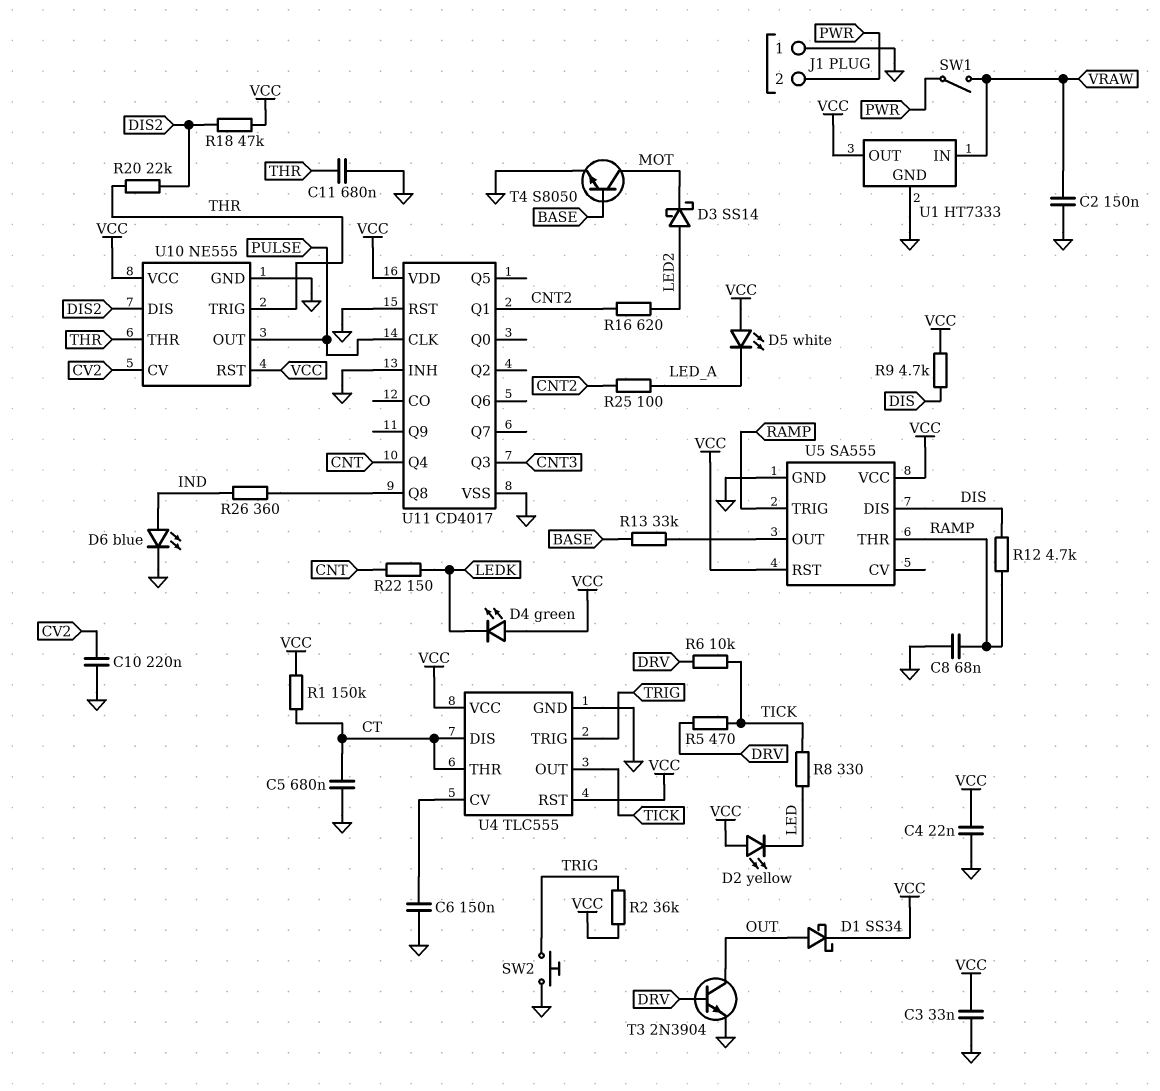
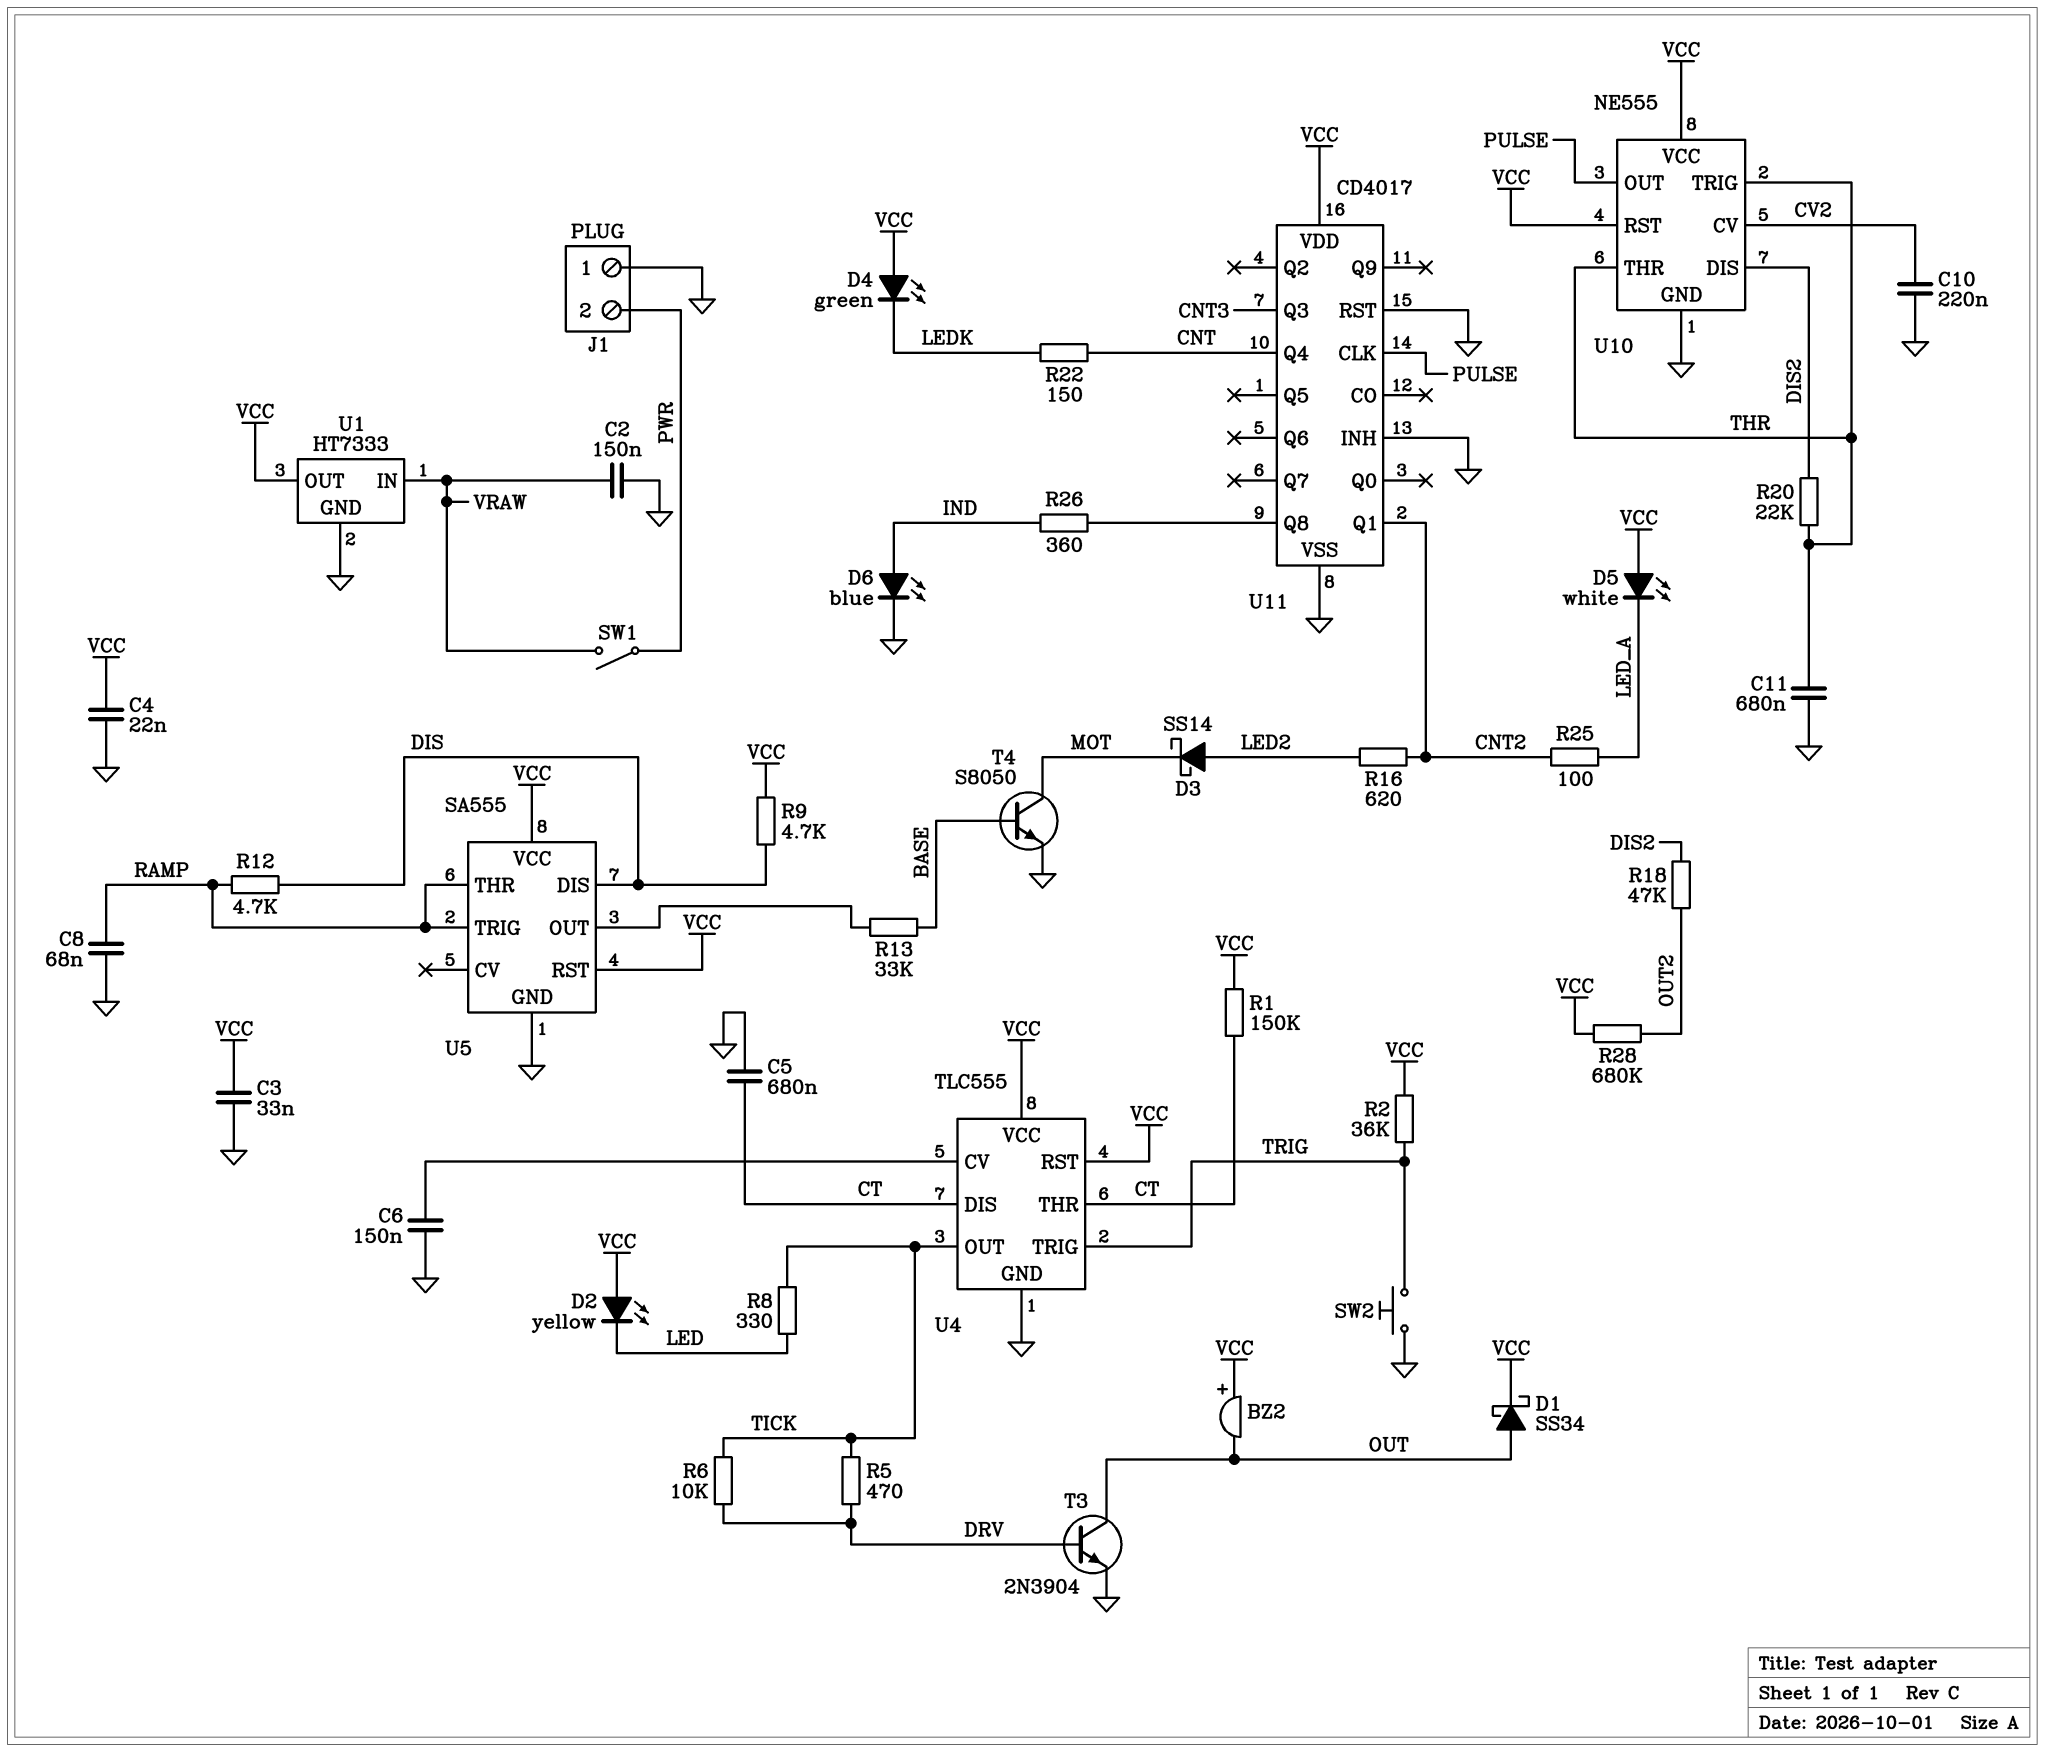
BZ2: none -> buzzer (plus VCC, minus OUT)
R18: 47k (DIS2, VCC) -> 47k (DIS2, OUT2)
R28: none -> 680k (OUT2, VCC)

